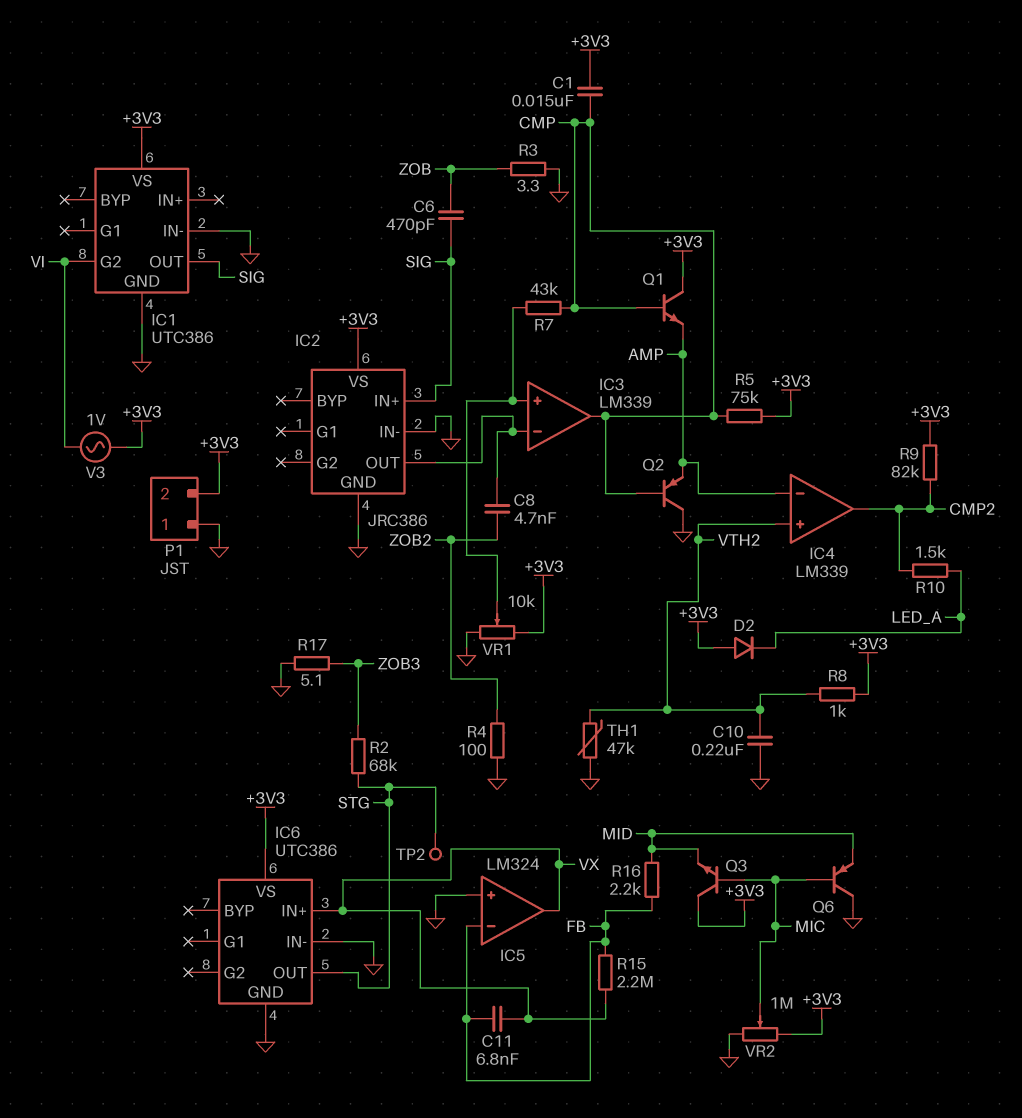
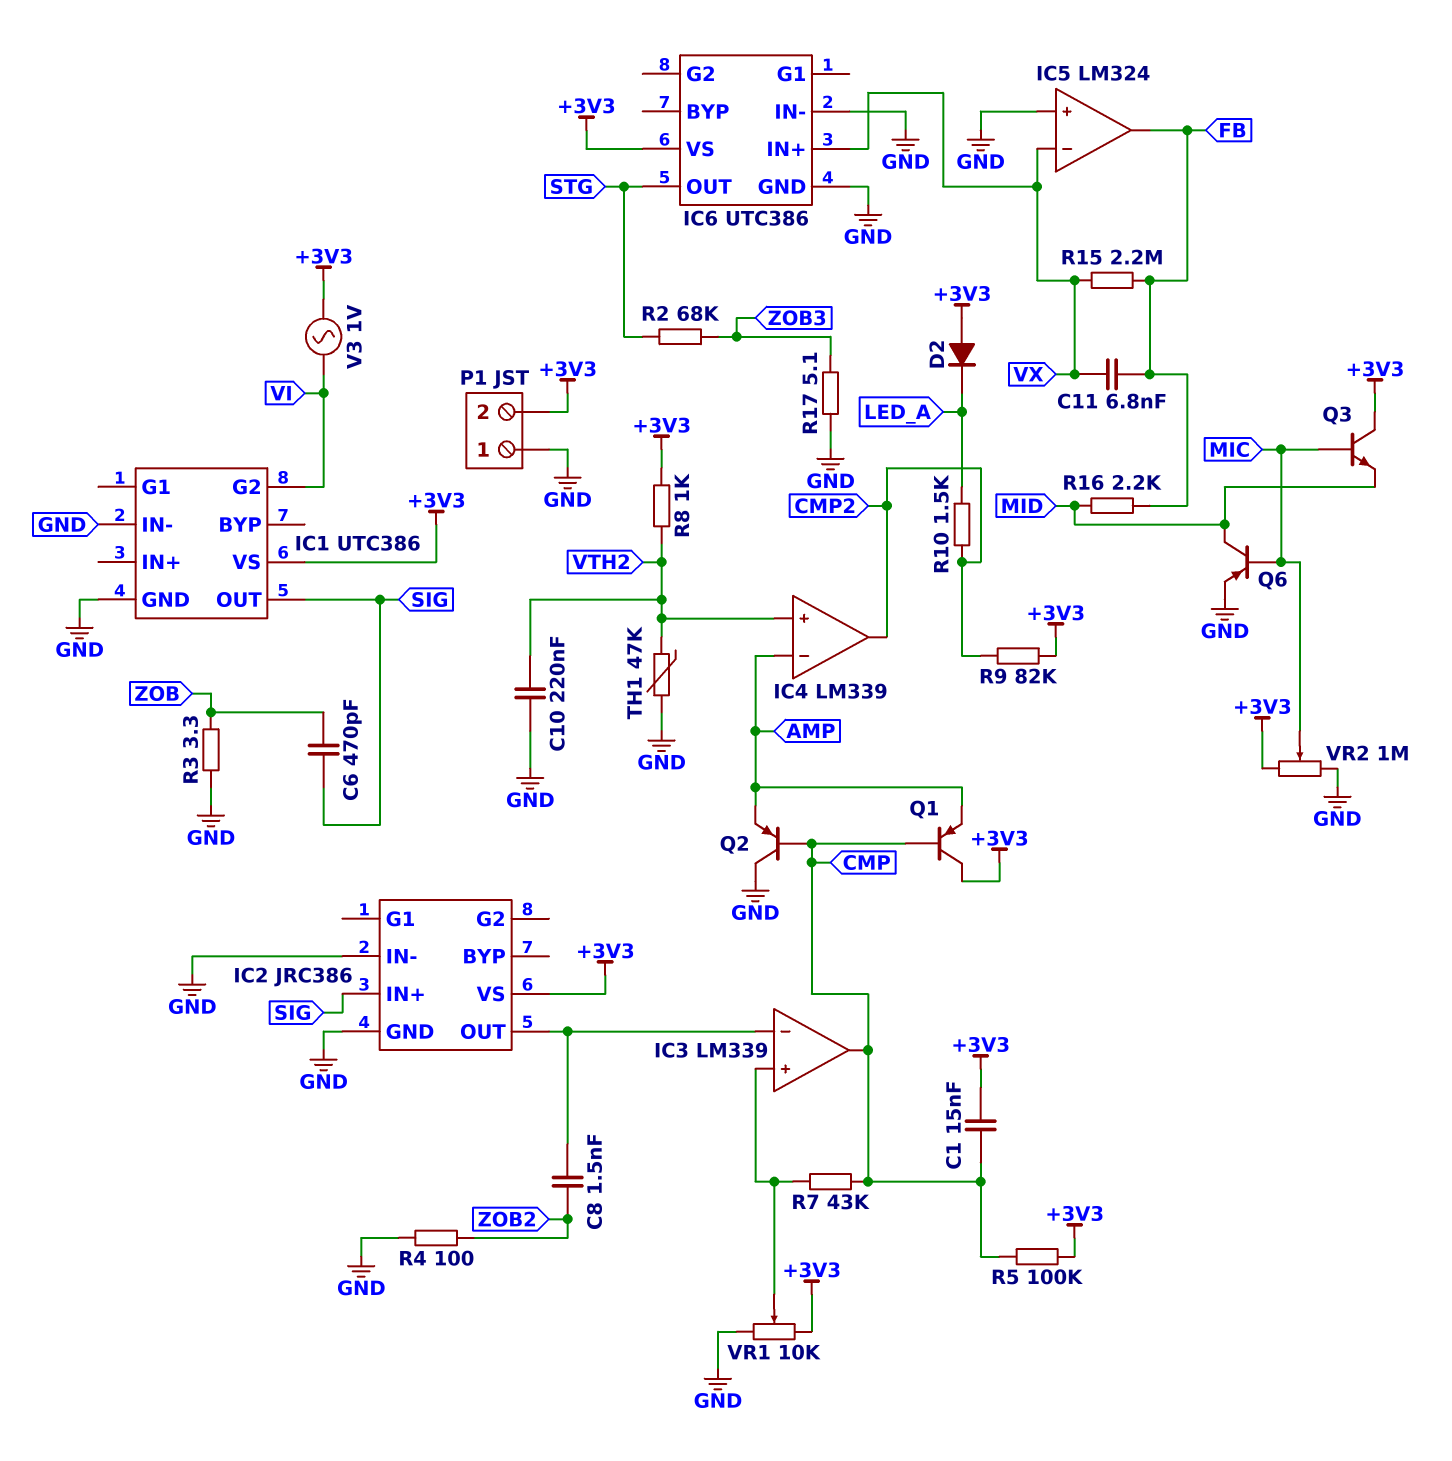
C8: 4.7nF (IC2/OUT, ZOB2) -> 1.5nF (IC2/OUT, ZOB2)
IC5 pin in-: FB -> VX
IC5 pin out: VX -> FB
Q1: NPN (B CMP, C +3V3, E AMP) -> PNP (B CMP, C +3V3, E AMP)
Q6: PNP (B MIC, C GND, E MID) -> PNP (B MIC, C MID, E GND)
R5: 75k (+3V3, CMP) -> 100k (+3V3, CMP)
TP2: test point (STG) -> none

